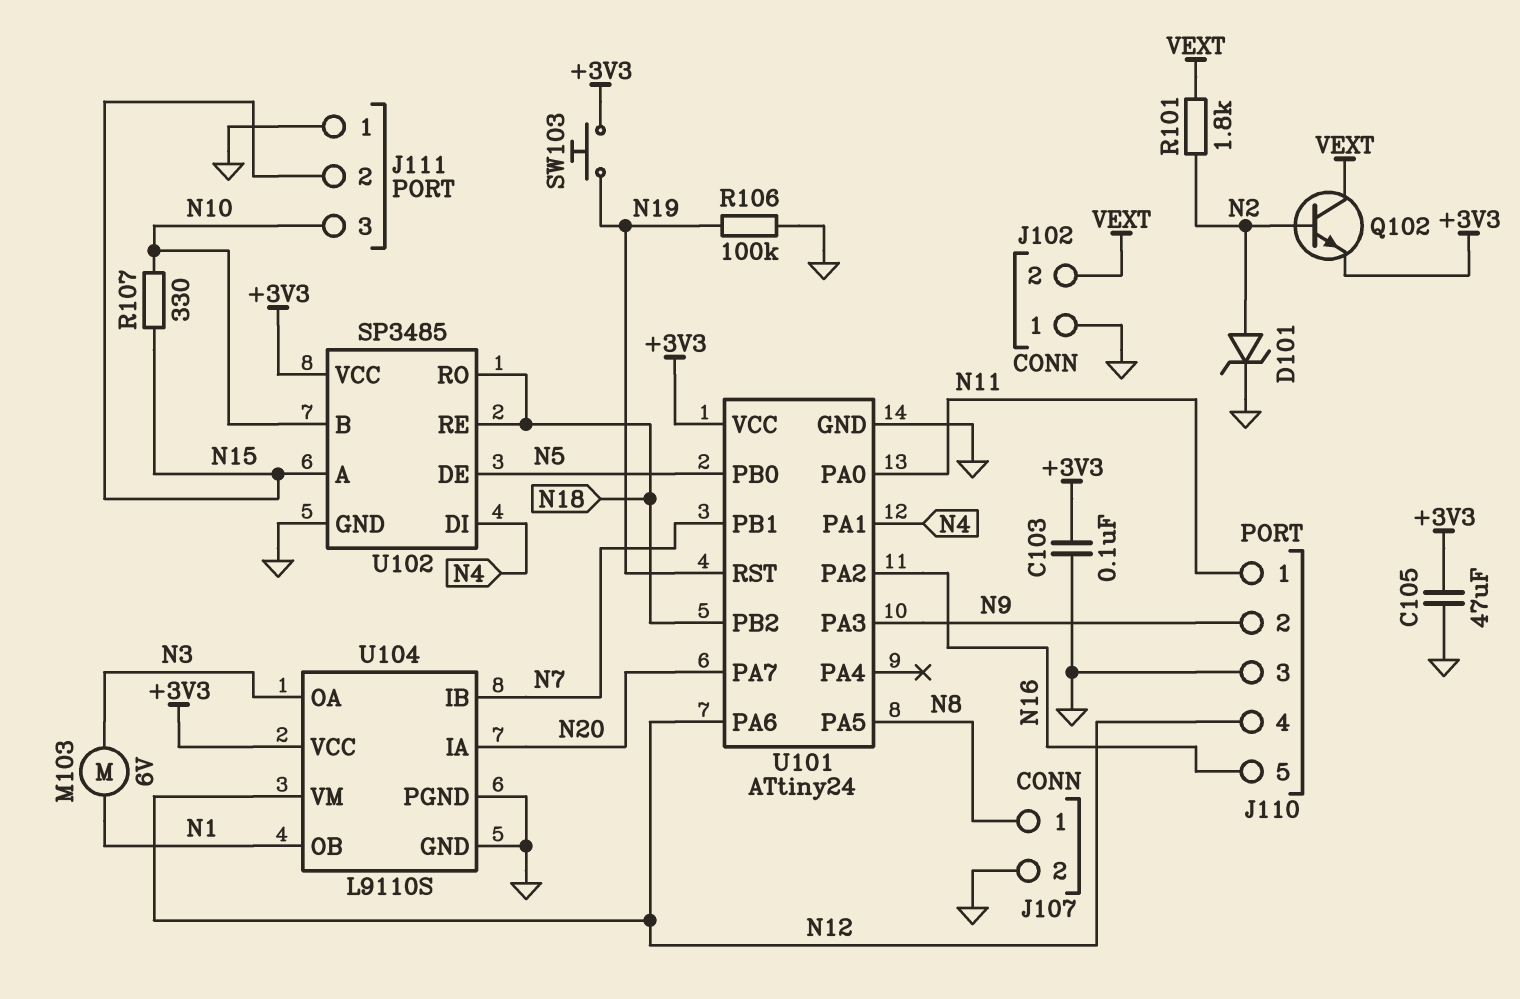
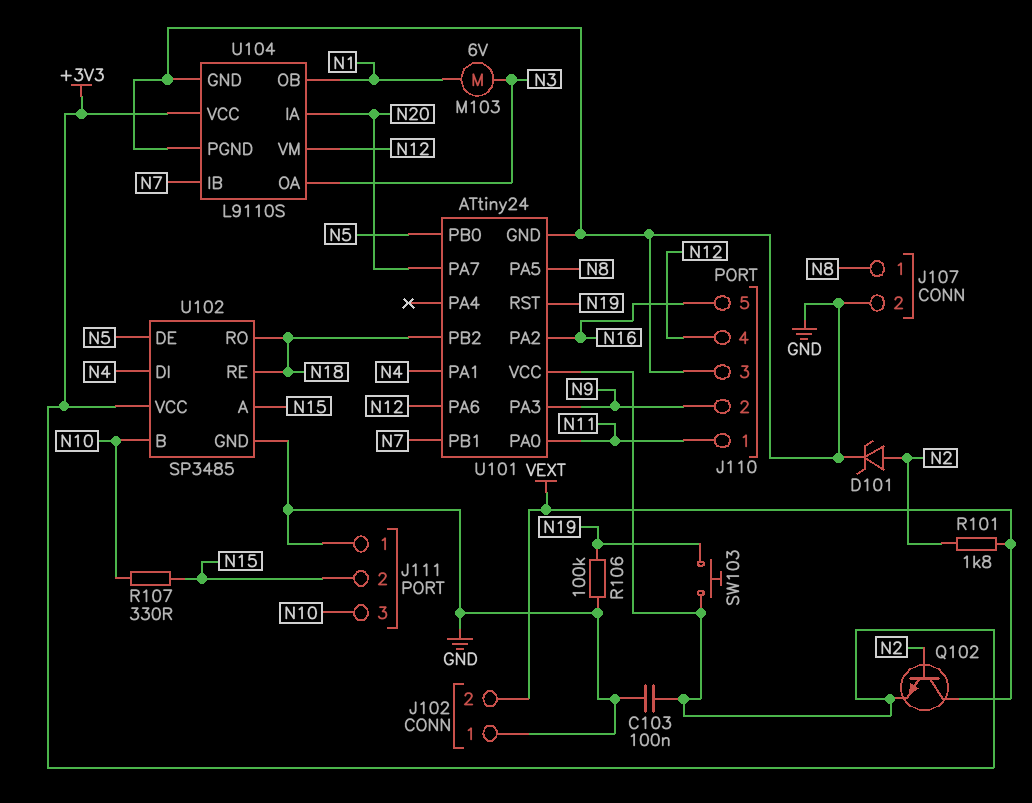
C105: 47uF (+3V3, GND) -> none

